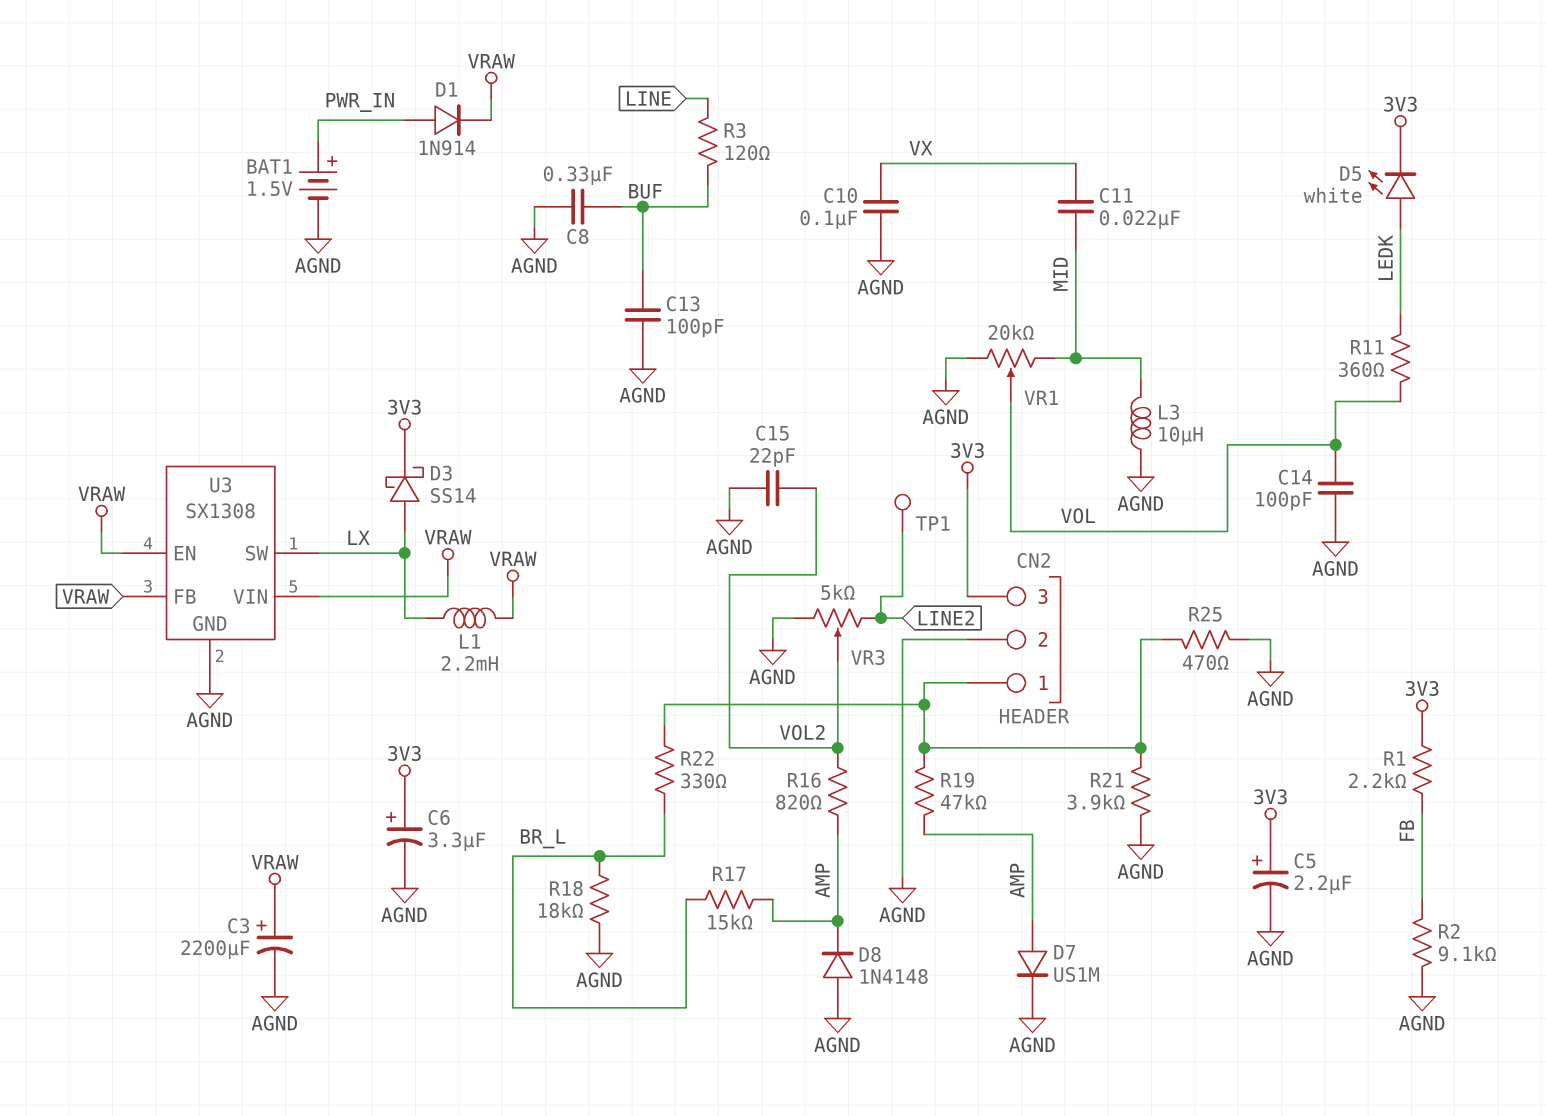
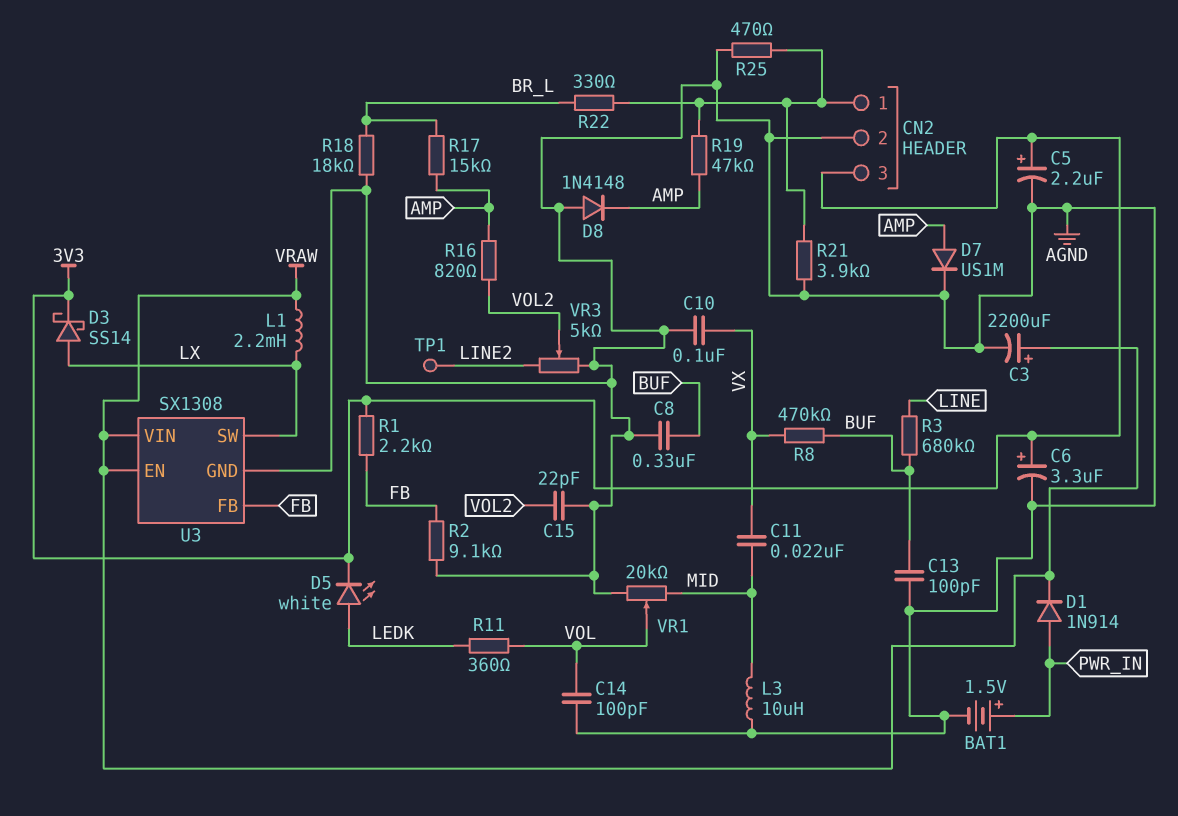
R3: 120 (BUF, LINE) -> 680k (BUF, LINE)
R8: none -> 470k (BUF, VX)
U3 pin FB: VRAW -> FB

